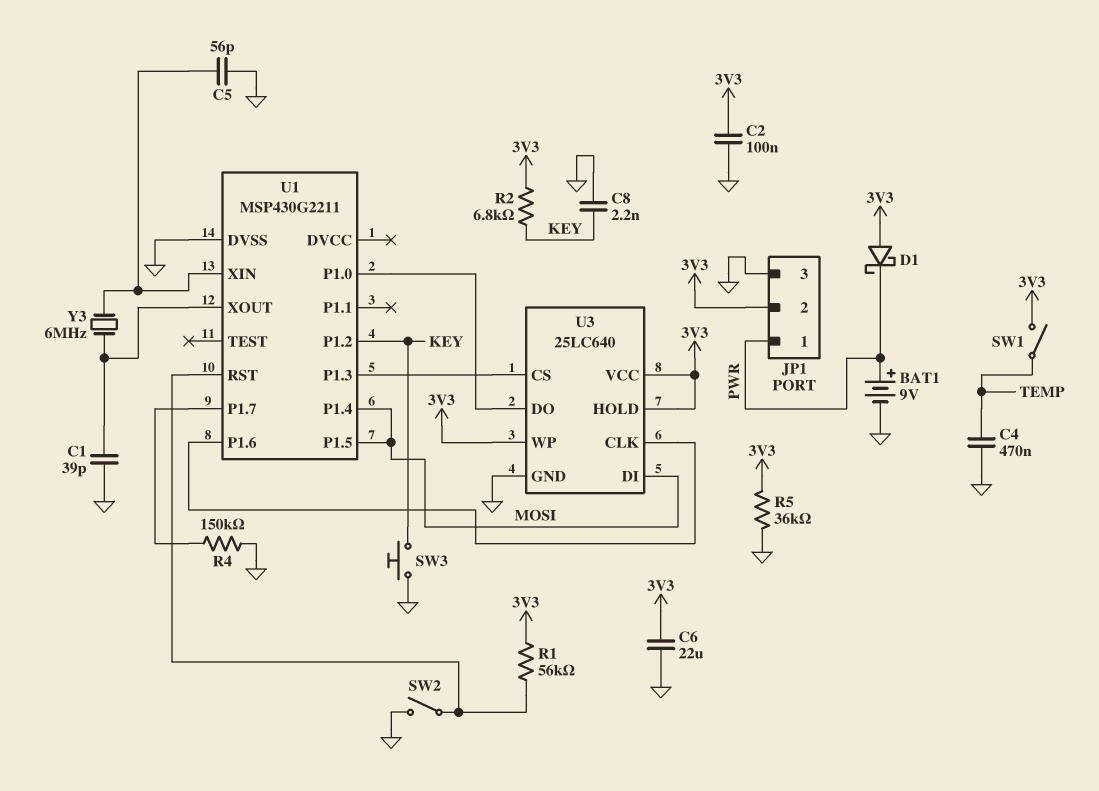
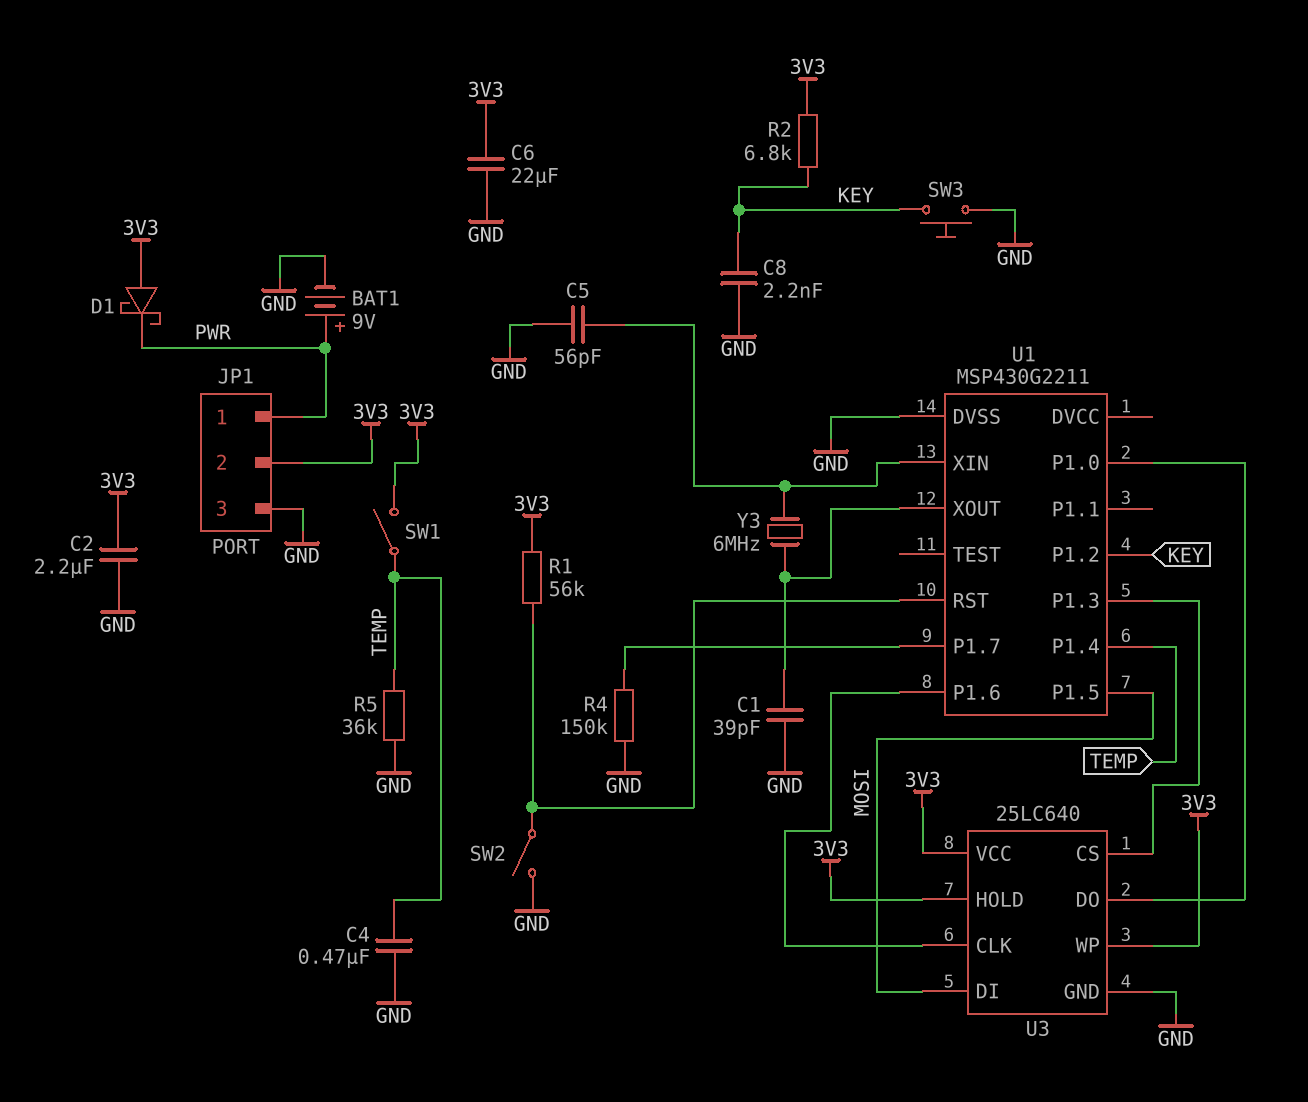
C2: 100nF (3V3, GND) -> 2.2uF (3V3, GND)
R5: 36k (3V3, GND) -> 36k (GND, TEMP)
U1 pin P1.4: MOSI -> TEMP

